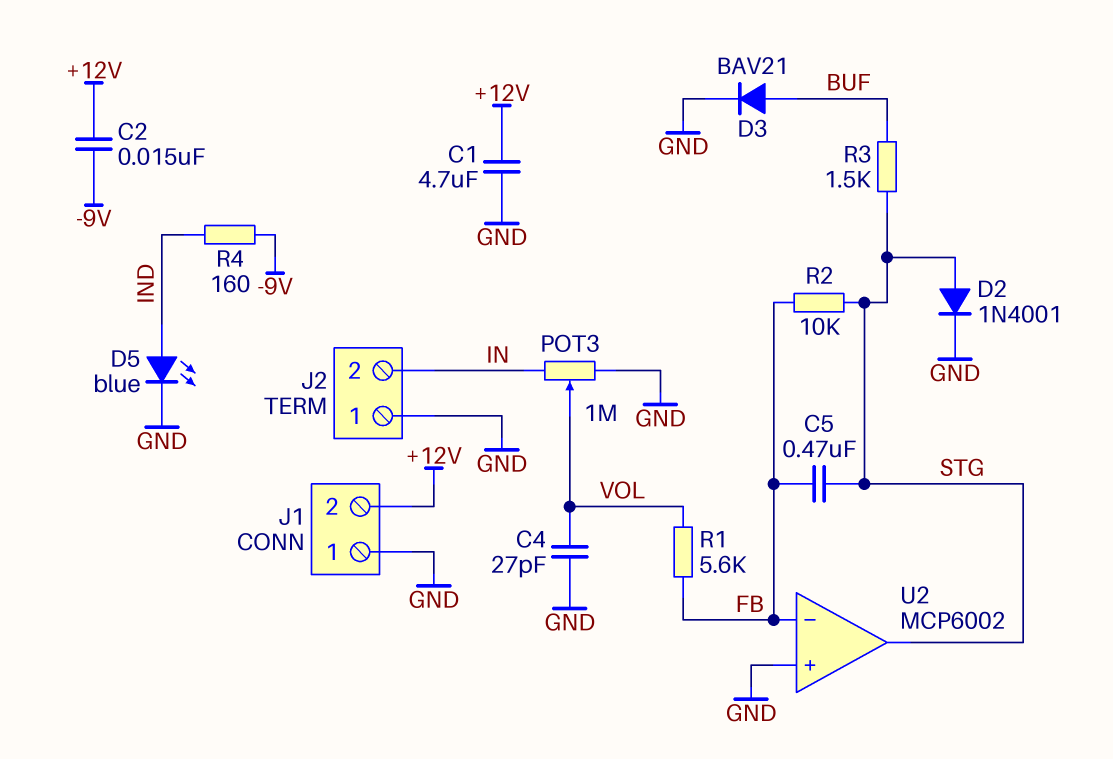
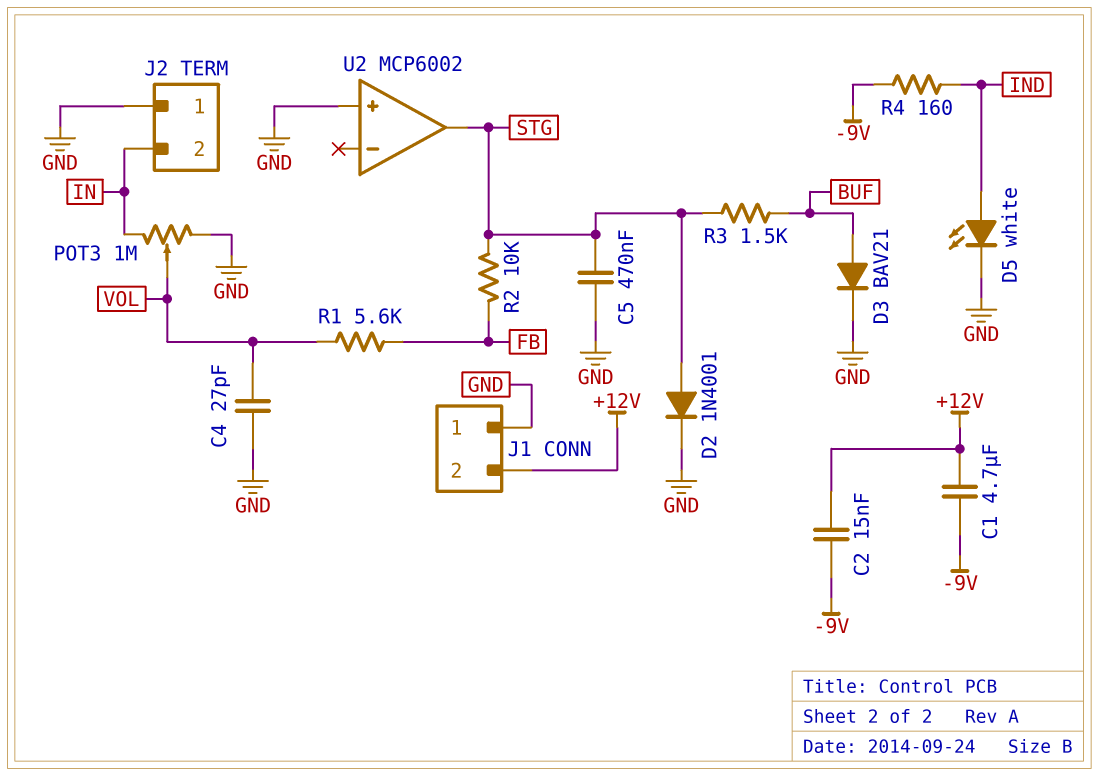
C1: 4.7uF (+12V, GND) -> 4.7uF (+12V, -9V)
C5: 470nF (FB, STG) -> 470nF (GND, STG)
D5: LED blue (A IND, K GND) -> LED white (A IND, K GND)
U2 pin in-: FB -> none

